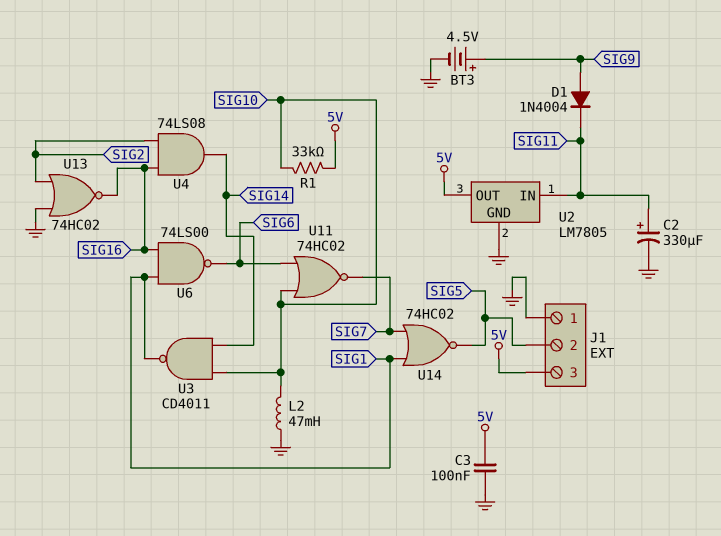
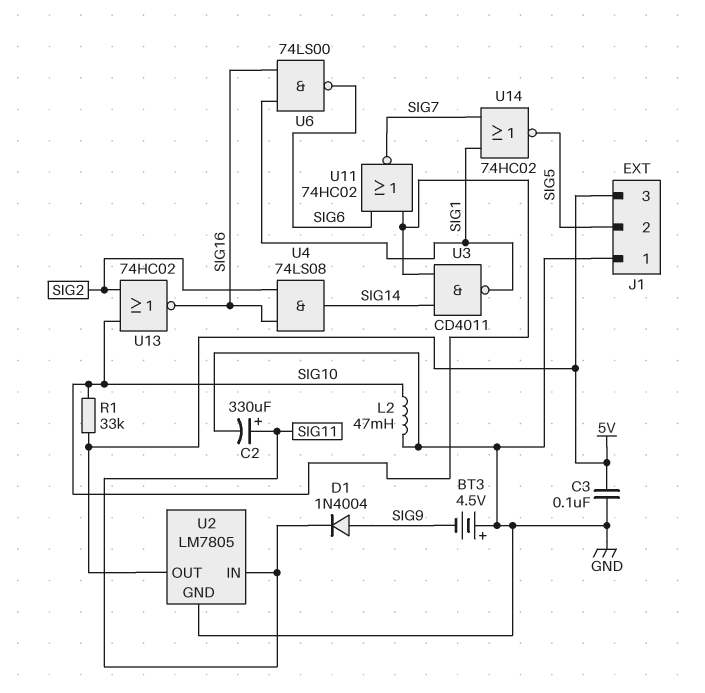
BT3: 4.5V (plus SIG9, minus GND) -> 4.5V (plus GND, minus SIG9)
U13: NOR 74HC02 (in GND, in SIG2, out SIG16) -> NOR 74HC02 (in SIG2, in SIG10, out SIG16)

